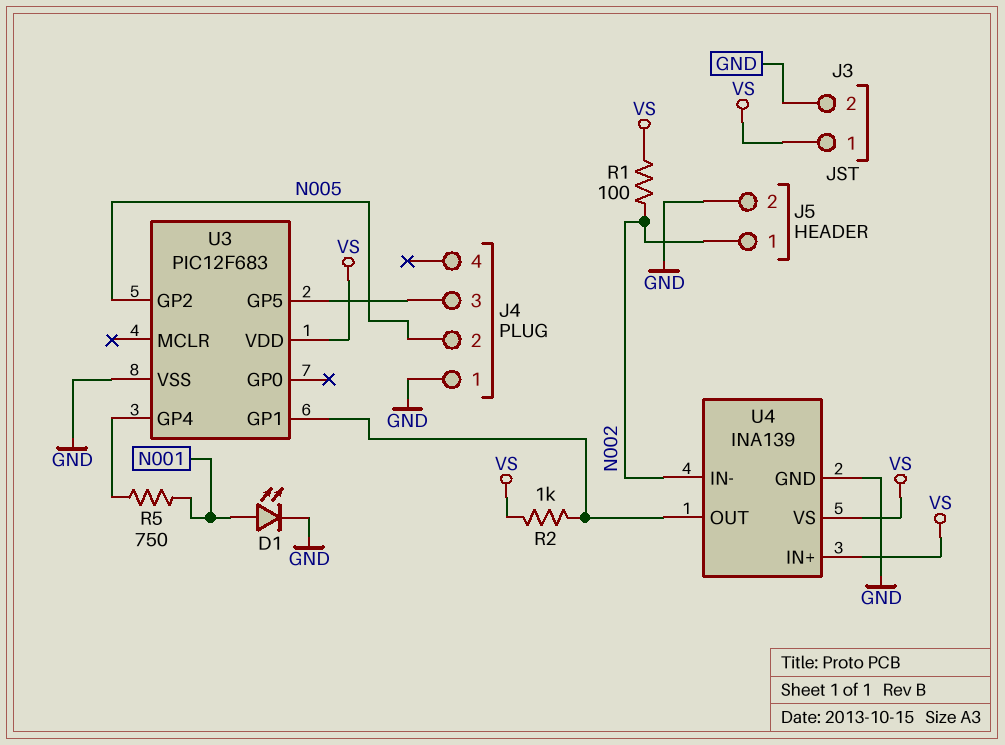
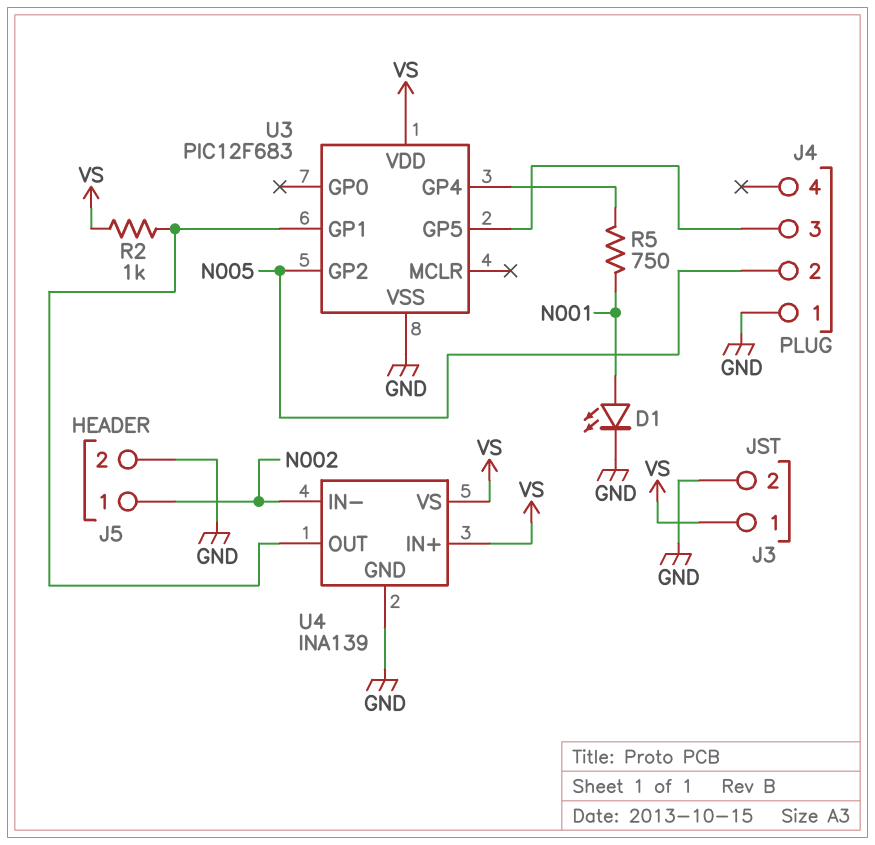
R1: 100 (N002, VS) -> none

